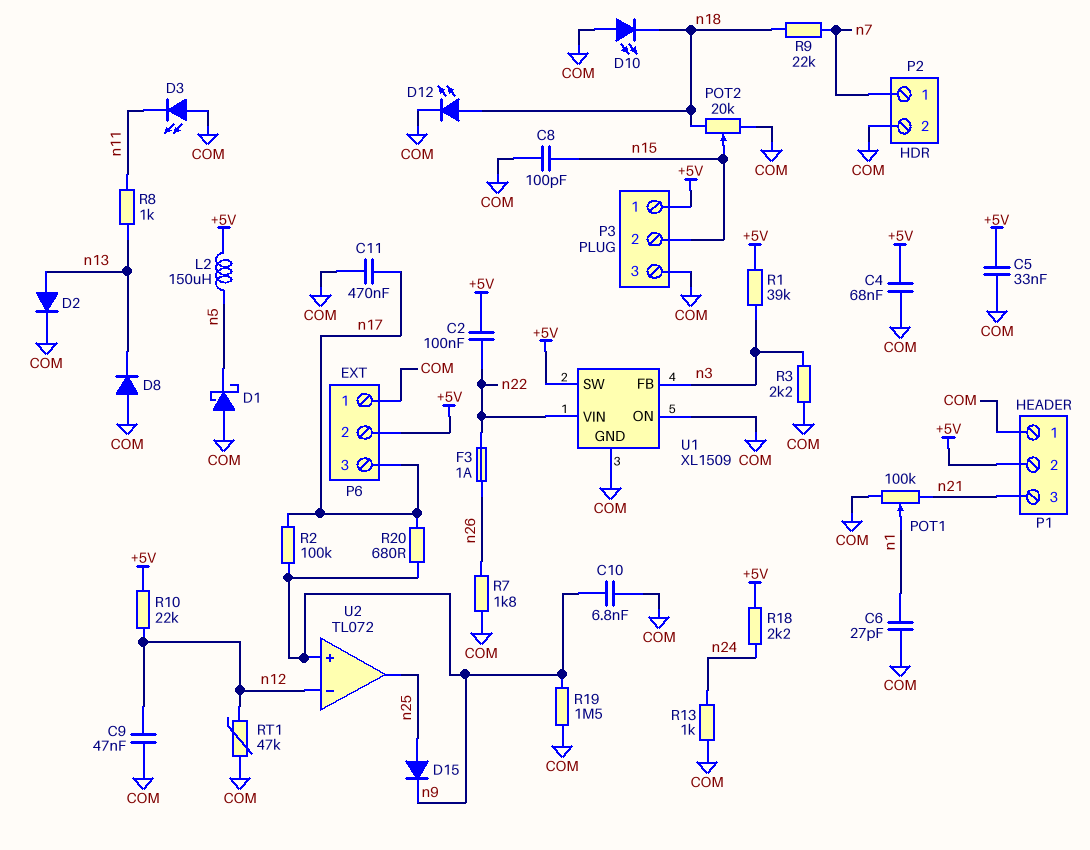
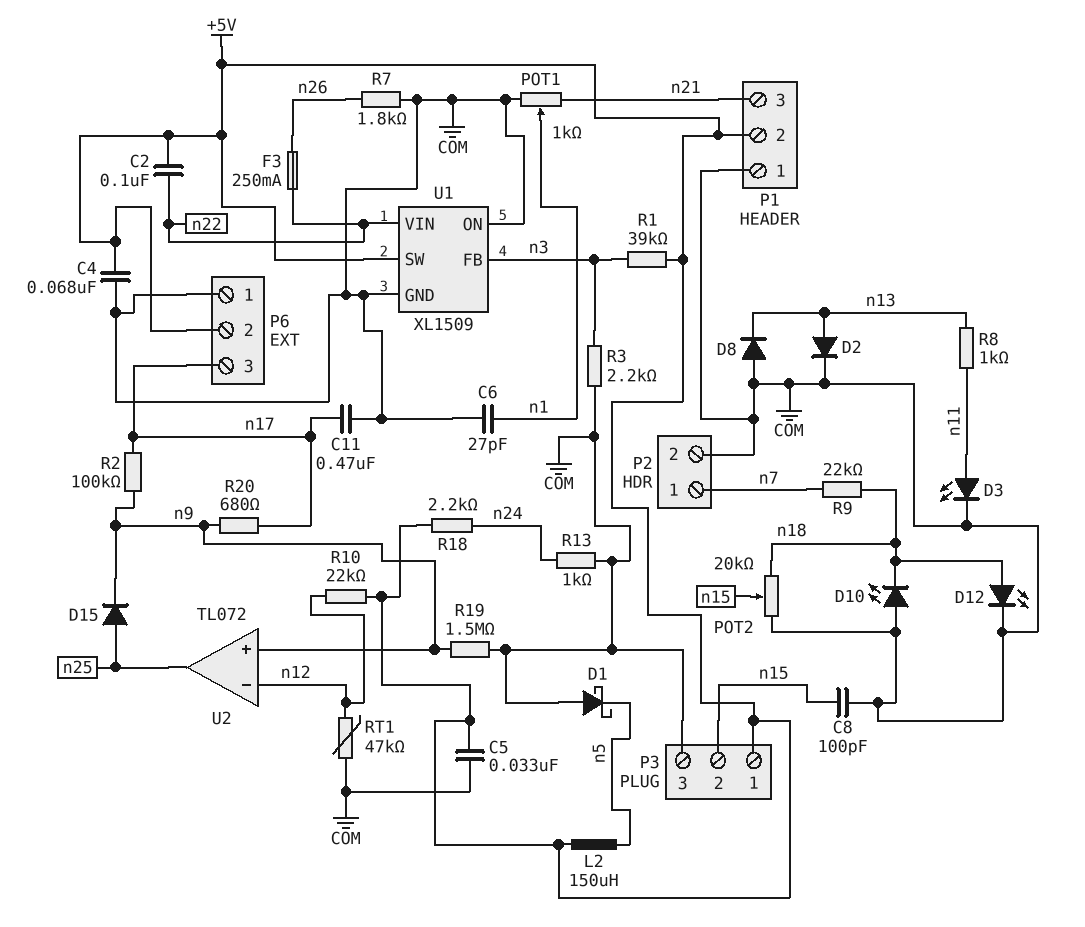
C9: 47nF (COM, n12) -> none
C10: 6.8nF (COM, n9) -> none
D3: LED (A COM, K n11) -> LED (A n11, K COM)
F3: 1A (n22, n26) -> 250mA (n22, n26)
POT1: 100k (COM, n21, wiper n1) -> 1k (COM, n21, wiper n1)

